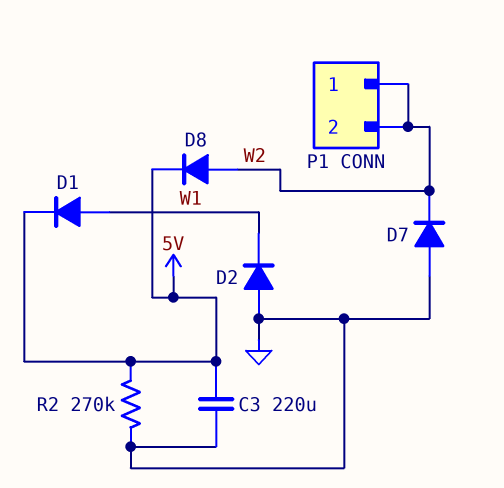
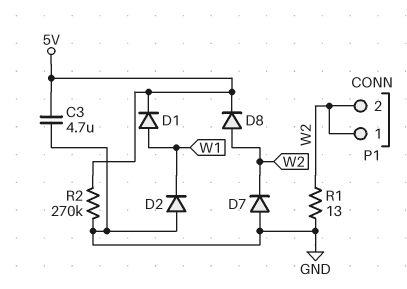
C3: 220uF (5V, GND) -> 4.7uF (5V, GND)
R1: none -> 13 (GND, W2)

